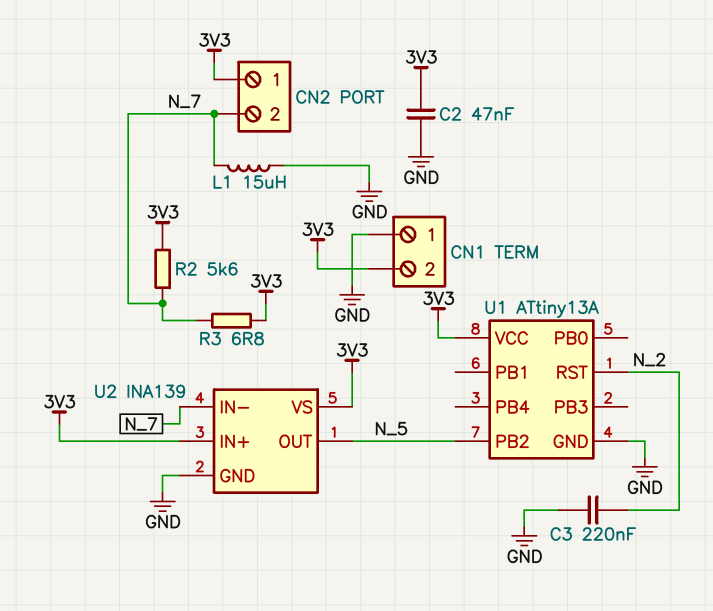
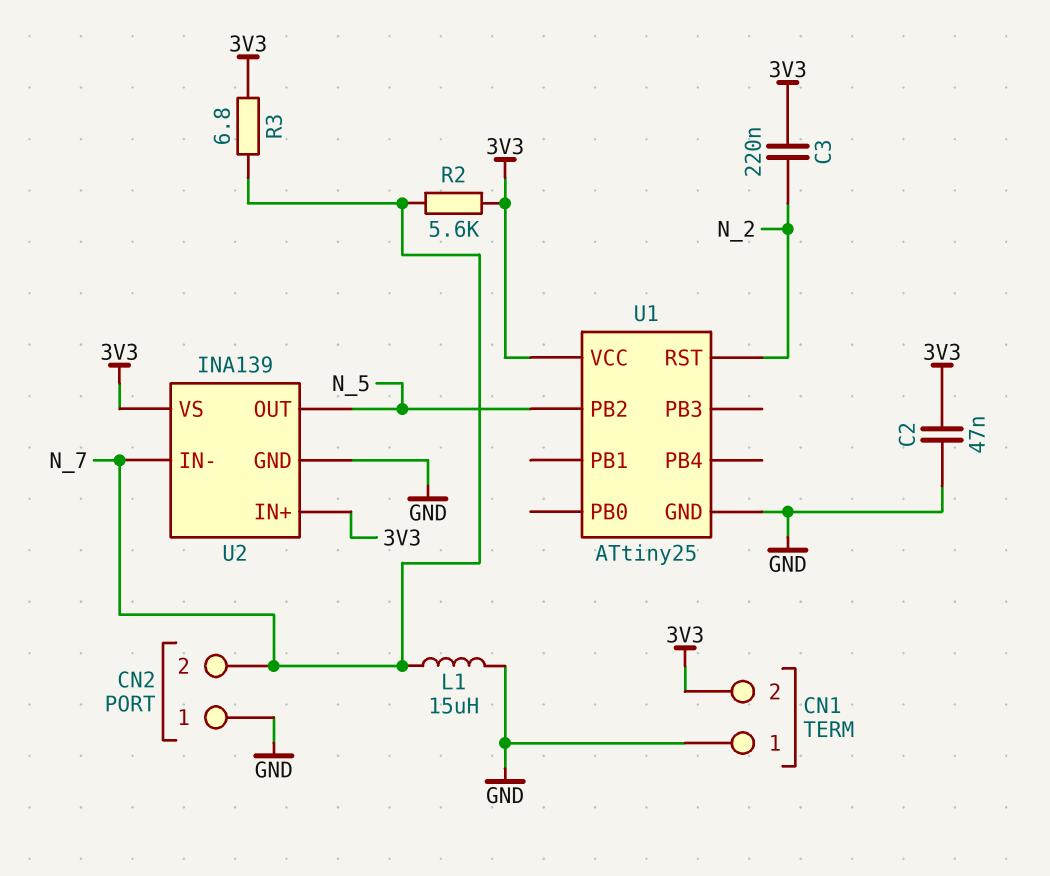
C3: 220nF (GND, N_2) -> 220nF (3V3, N_2)
CN2 pin 1: 3V3 -> GND
U1: ATtiny13A -> ATtiny25

